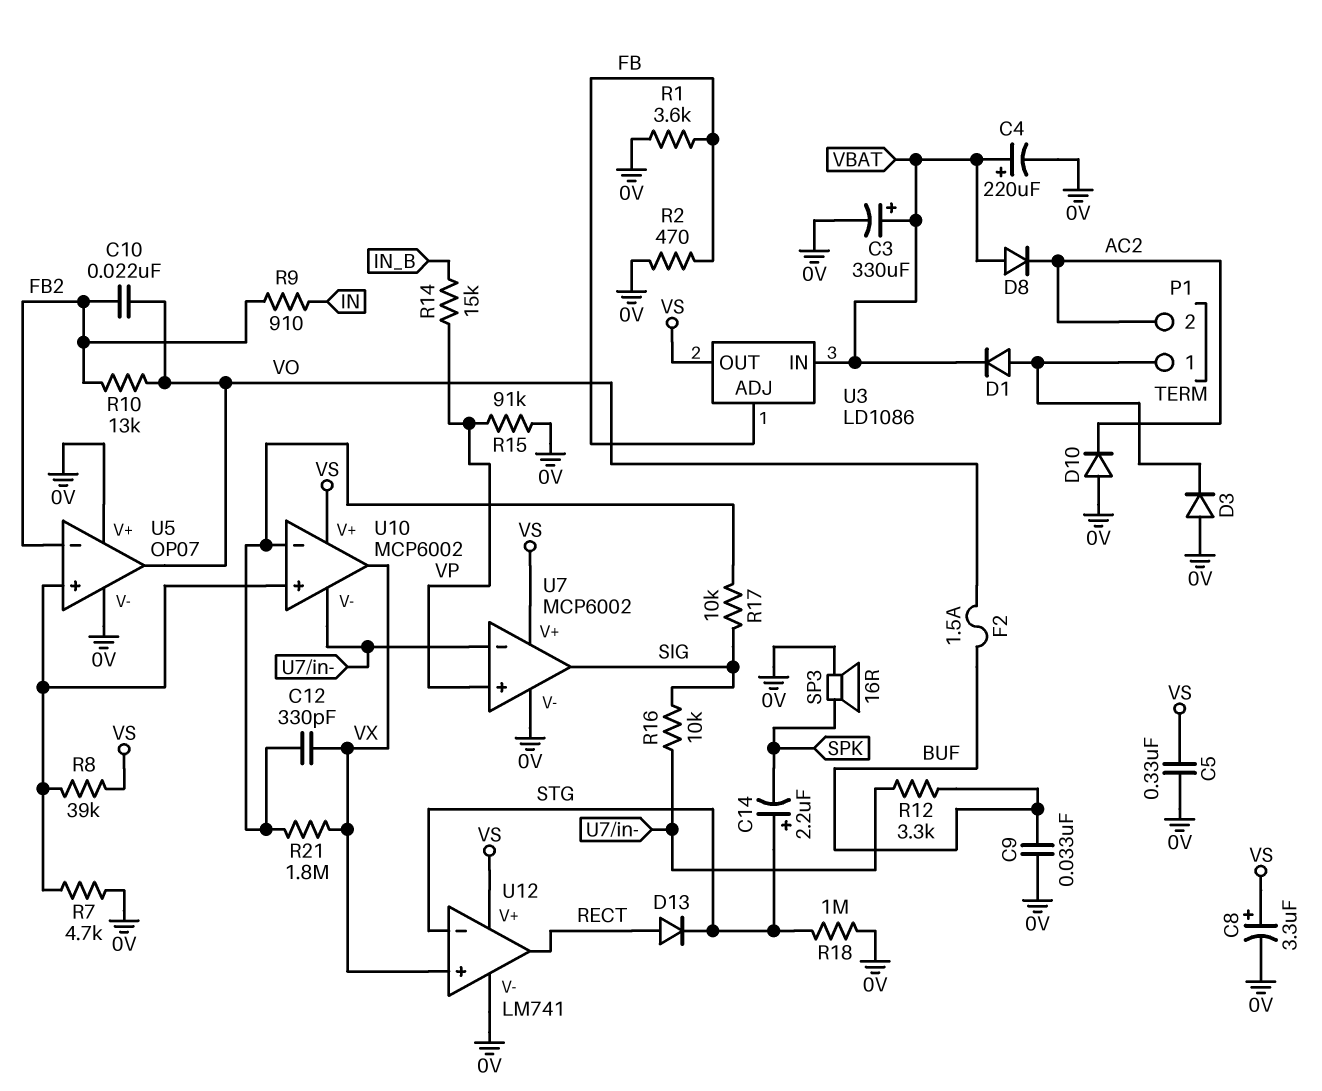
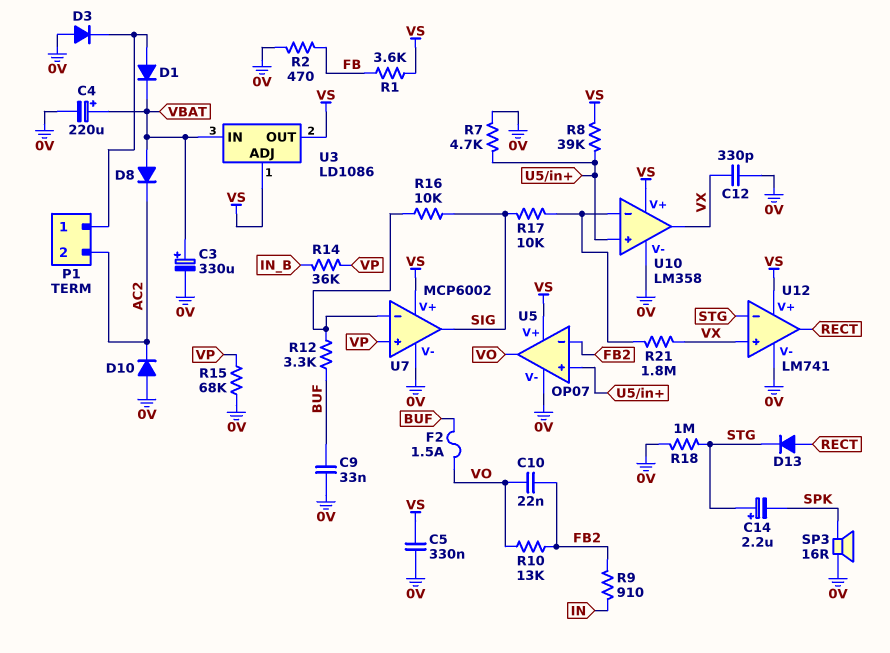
C8: 3.3uF (plus VS, minus 0V) -> none
C12: 330pF (U10/in-, VX) -> 330pF (0V, VX)
R1: 3.6k (0V, FB) -> 3.6k (FB, VS)
R14: 15k (IN_B, VP) -> 36k (IN_B, VP)
R15: 91k (0V, VP) -> 68k (0V, VP)
U3 pin ADJ: FB -> VS
U5 pin V+: 0V -> VS
U10: MCP6002 -> LM358
U10 pin V-: U7/in- -> 0V

